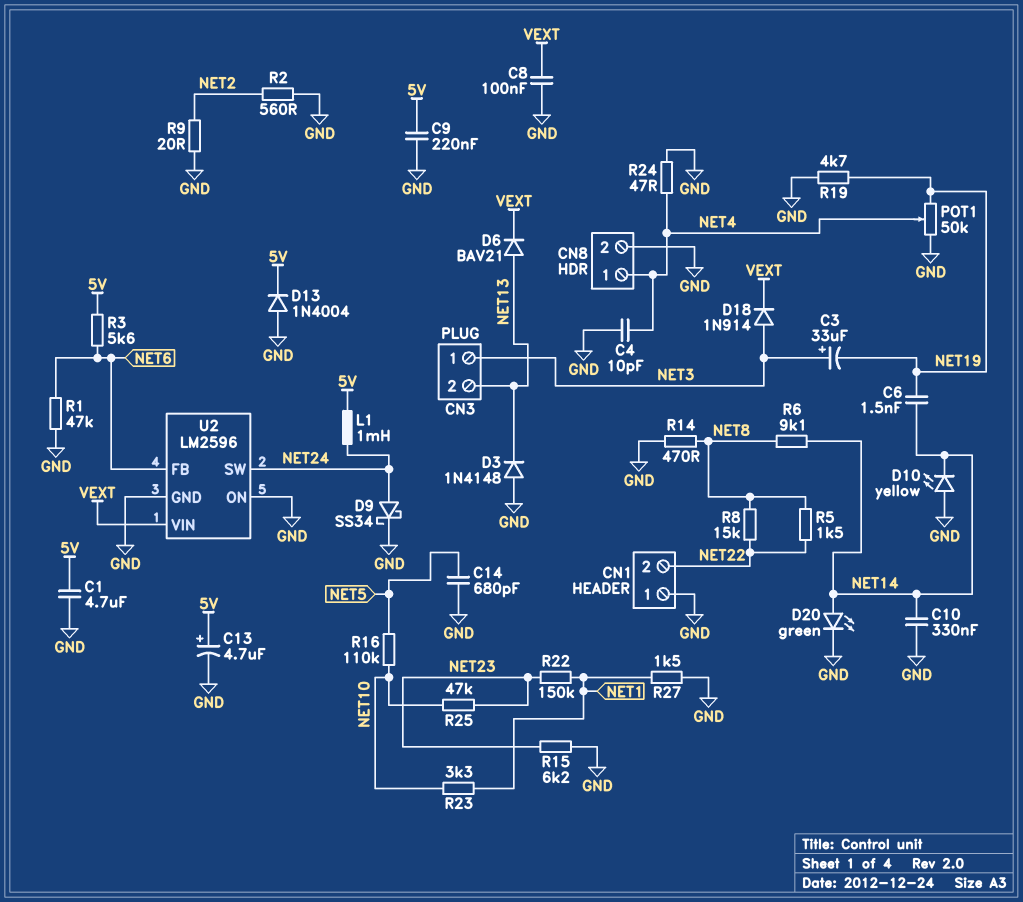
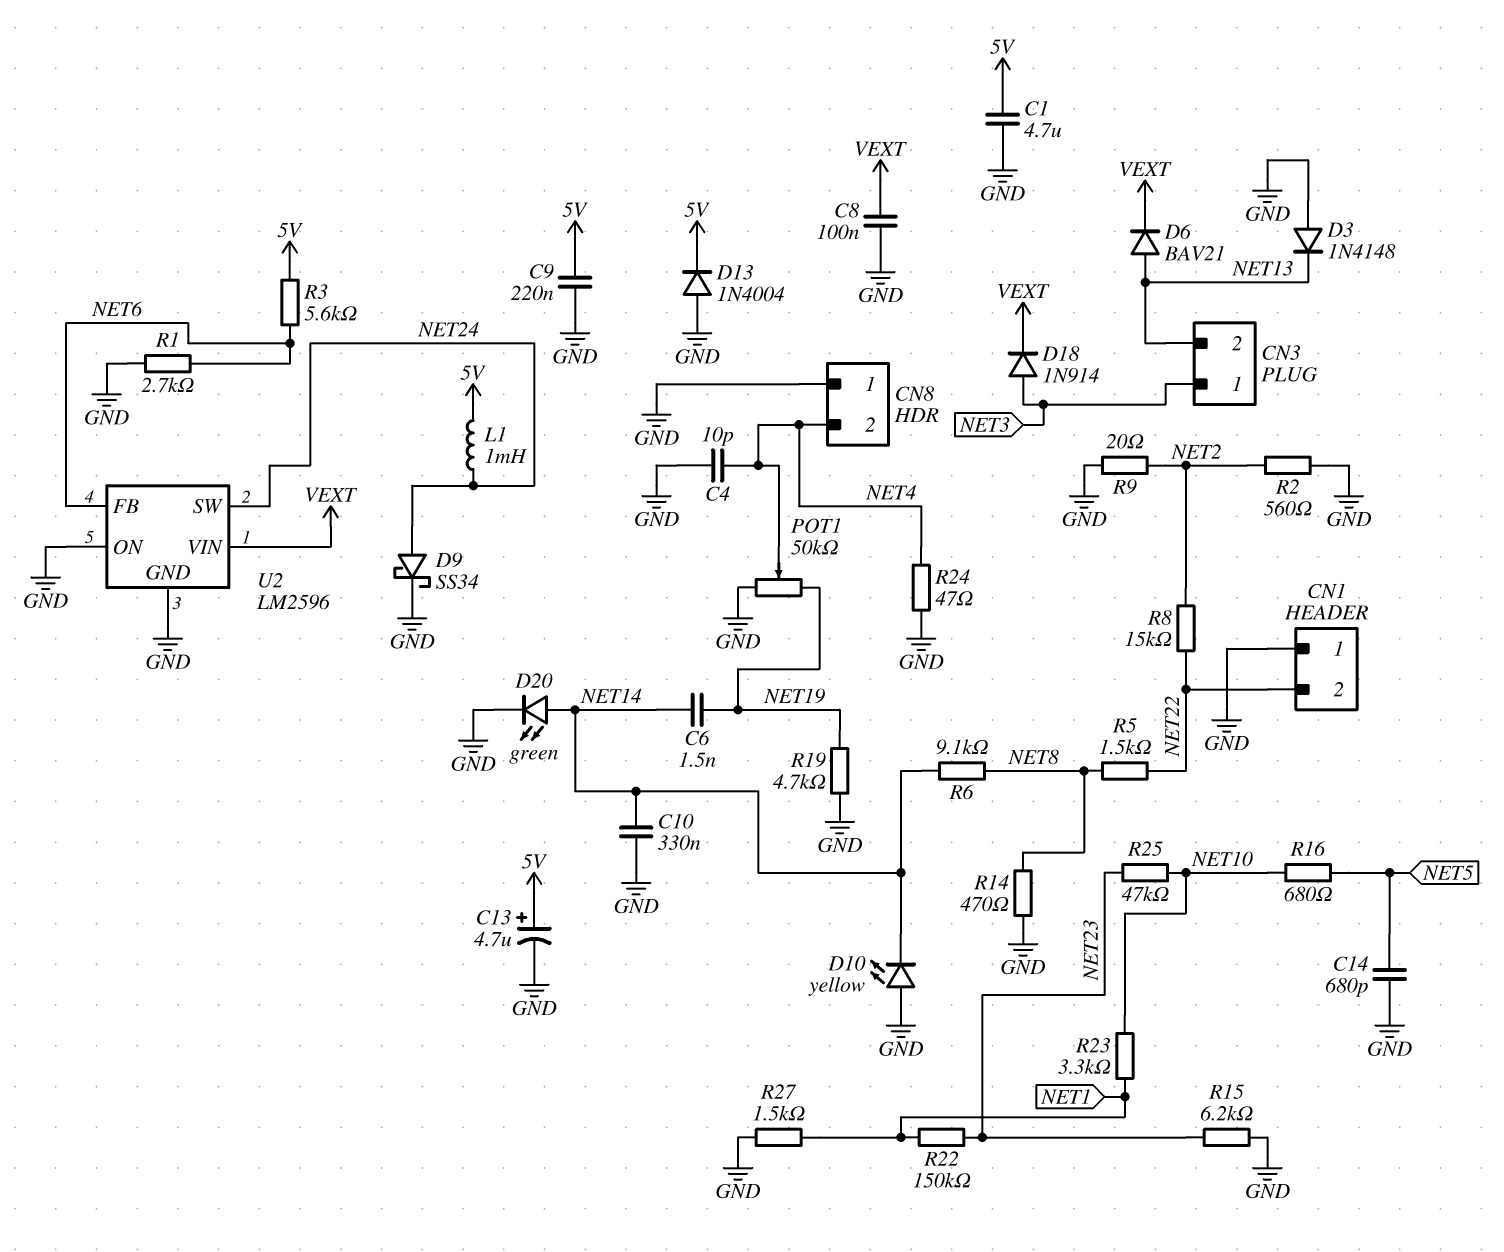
C3: 33uF (plus NET3, minus NET19) -> none
CN8 pin 1: NET4 -> GND
CN8 pin 2: GND -> NET4
R1: 47k (GND, NET6) -> 2.7k (GND, NET6)
R8: 15k (NET8, NET22) -> 15k (NET2, NET22)
R16: 110k (NET5, NET10) -> 680 (NET5, NET10)

